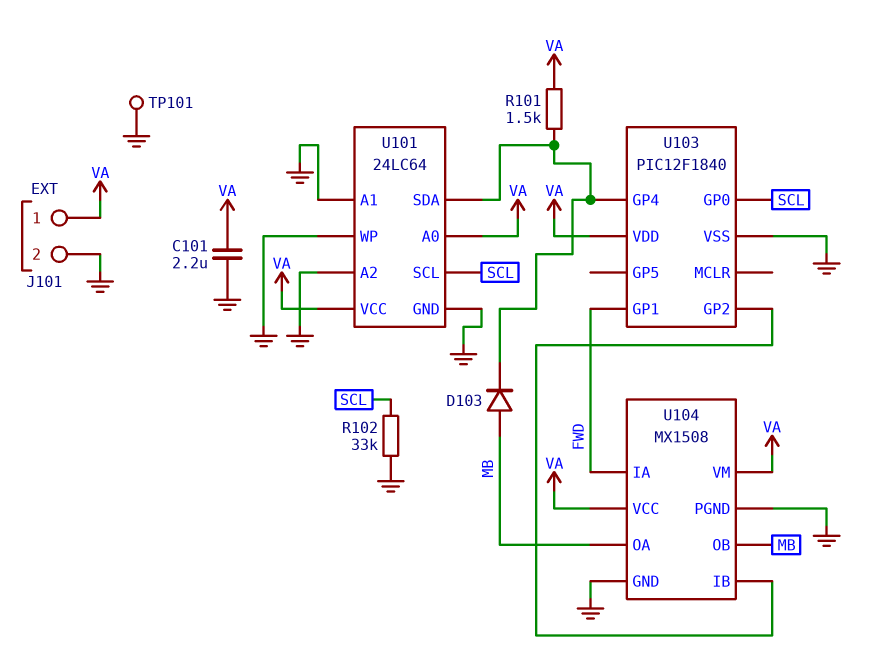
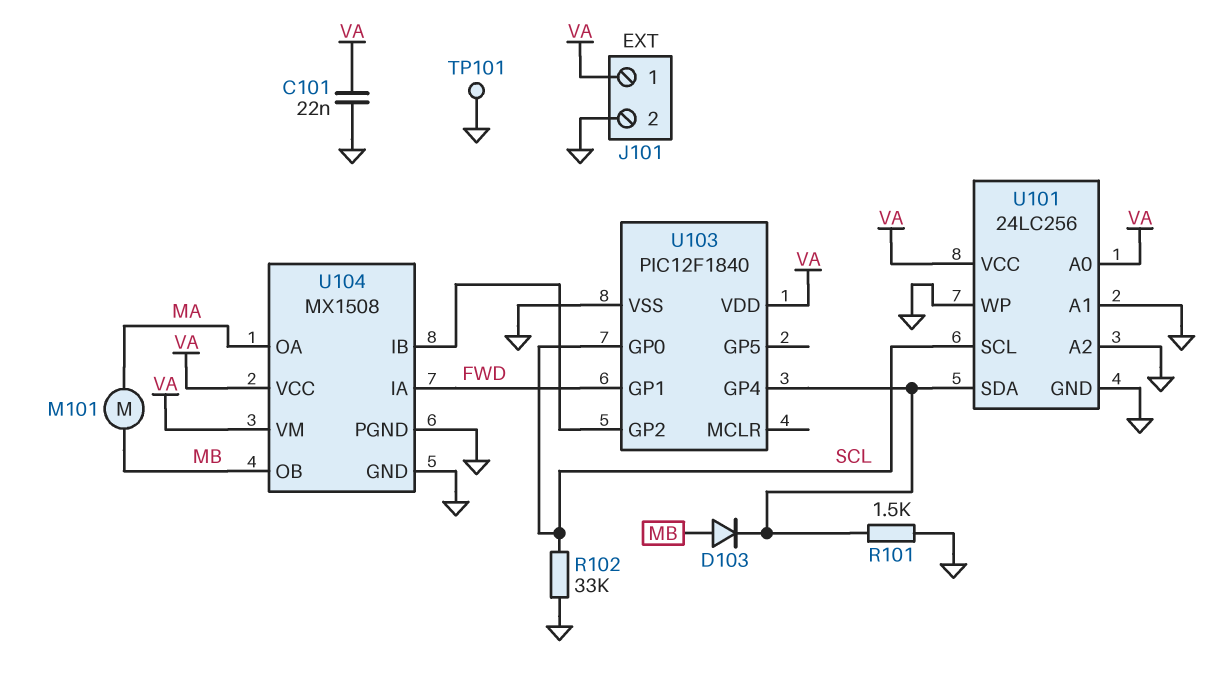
C101: 2.2uF (GND, VA) -> 22nF (GND, VA)
M101: none -> motor (MA, MB)
R101: 1.5k (U101/SDA, VA) -> 1.5k (GND, U101/SDA)
U101: 24LC64 -> 24LC256
U104 pin OA: MB -> MA

